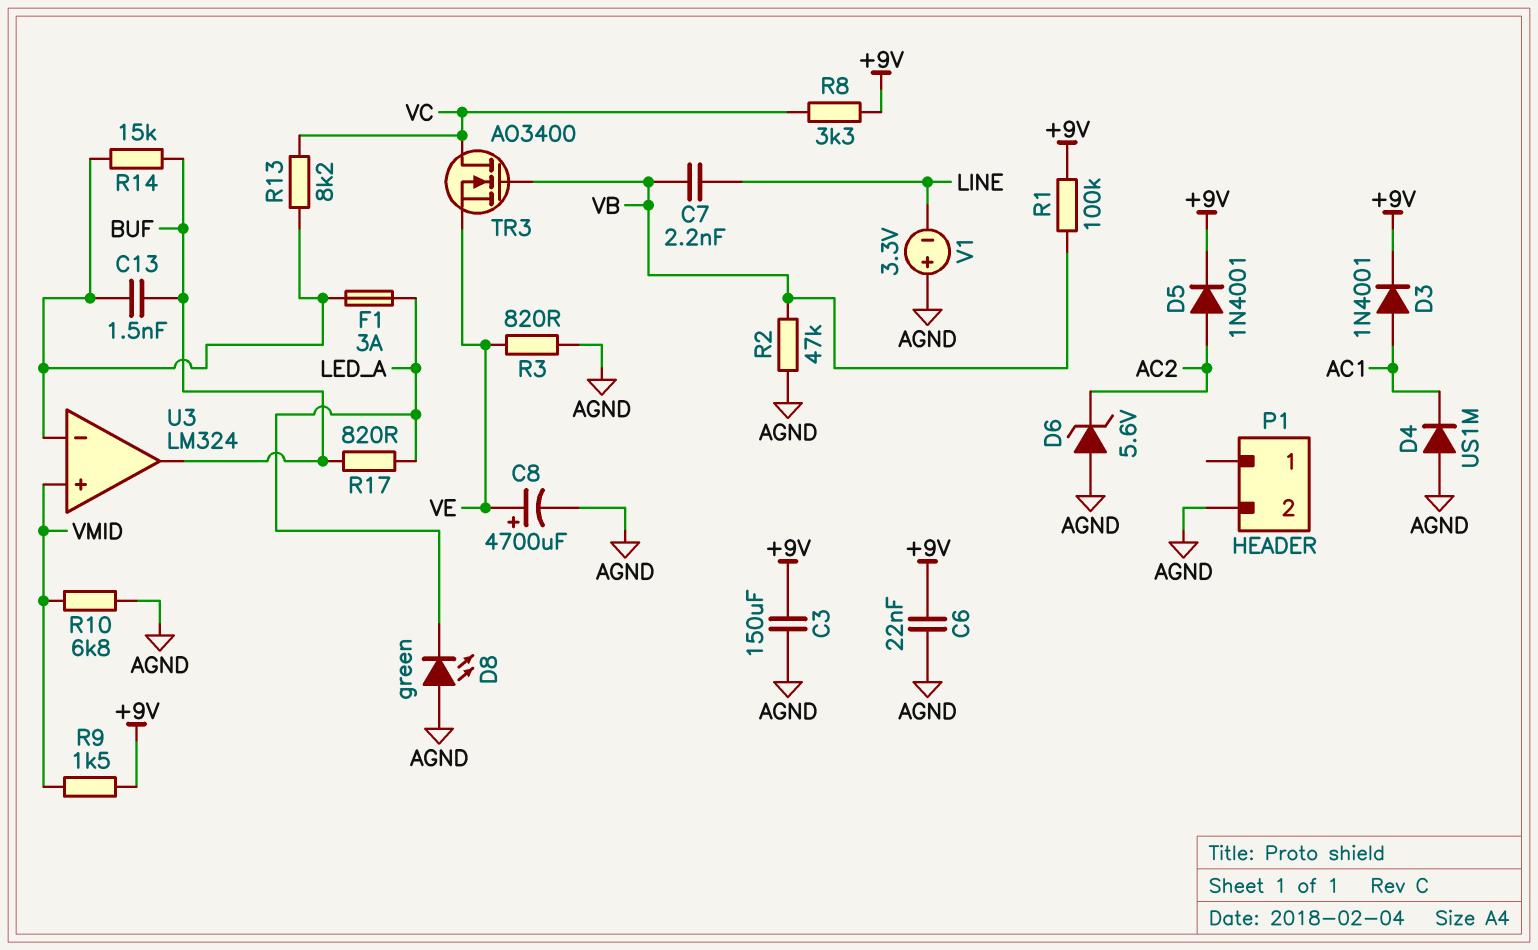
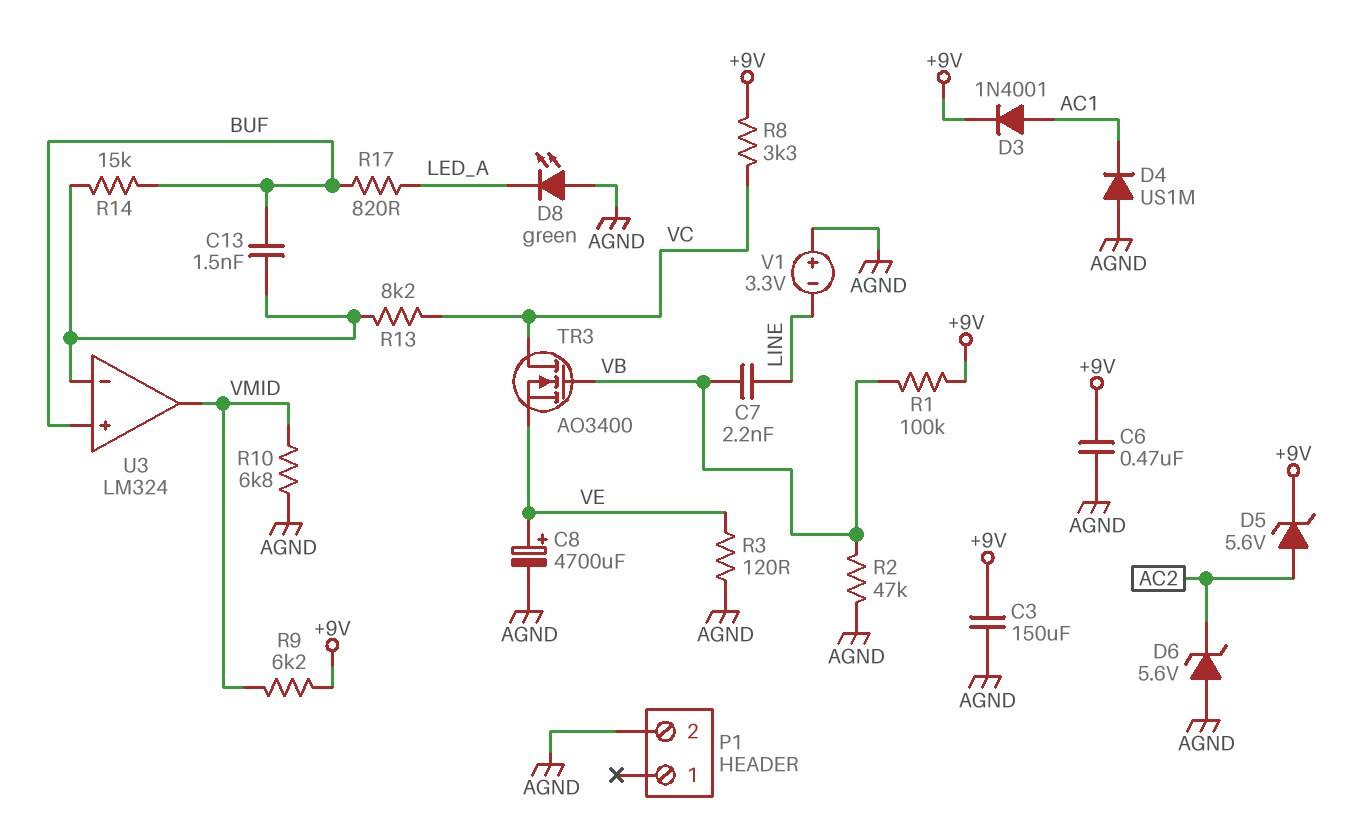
C6: 22nF (+9V, AGND) -> 470nF (+9V, AGND)
D5: diode 1N4001 (A AC2, K +9V) -> zener 5.6V (A AC2, K +9V)
F1: 3A (LED_A, U3/in-) -> none
R3: 820 (AGND, VE) -> 120 (AGND, VE)
R9: 1.5k (+9V, VMID) -> 6.2k (+9V, VMID)
U3 pin in+: VMID -> BUF
U3 pin out: BUF -> VMID

